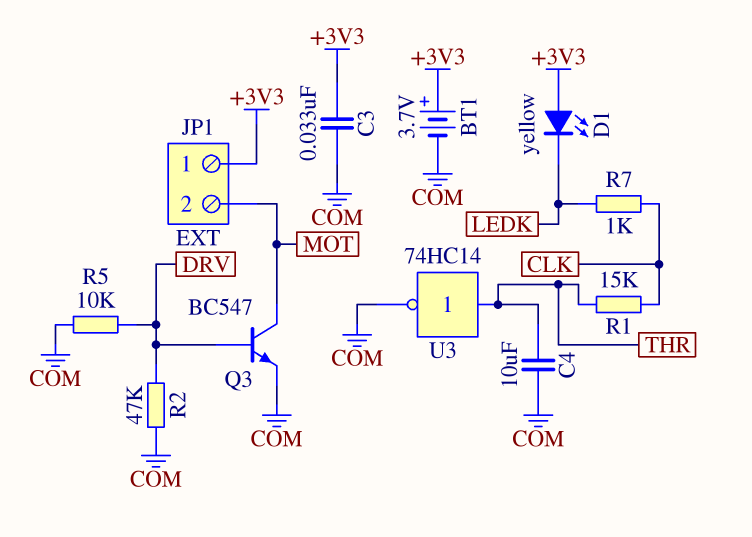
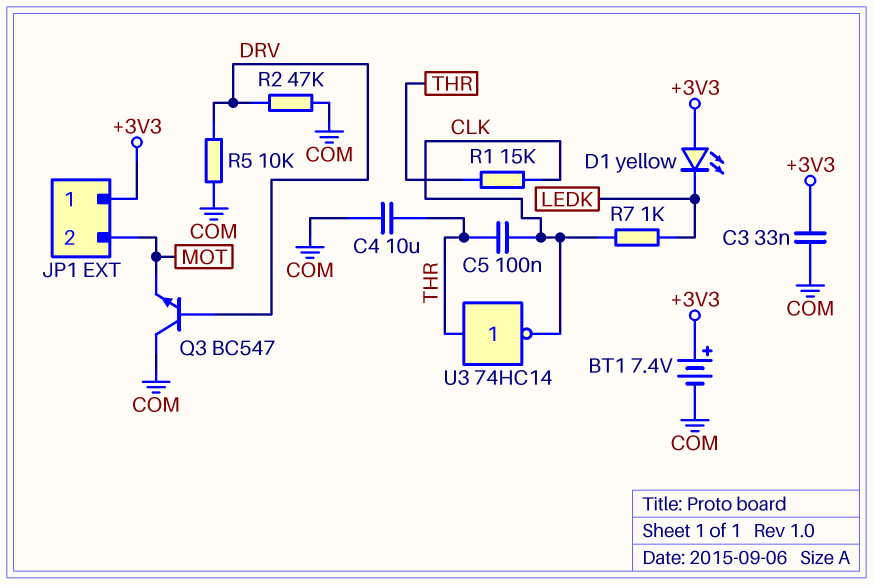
BT1: 3.7V (plus +3V3, minus COM) -> 7.4V (plus +3V3, minus COM)
C5: none -> 100nF (CLK, THR)
Q3: NPN BC547 (B DRV, C MOT, E COM) -> NPN BC547 (B DRV, C COM, E MOT)
U3: NOT 74HC14 (in THR, out COM) -> NOT 74HC14 (in THR, out CLK)

